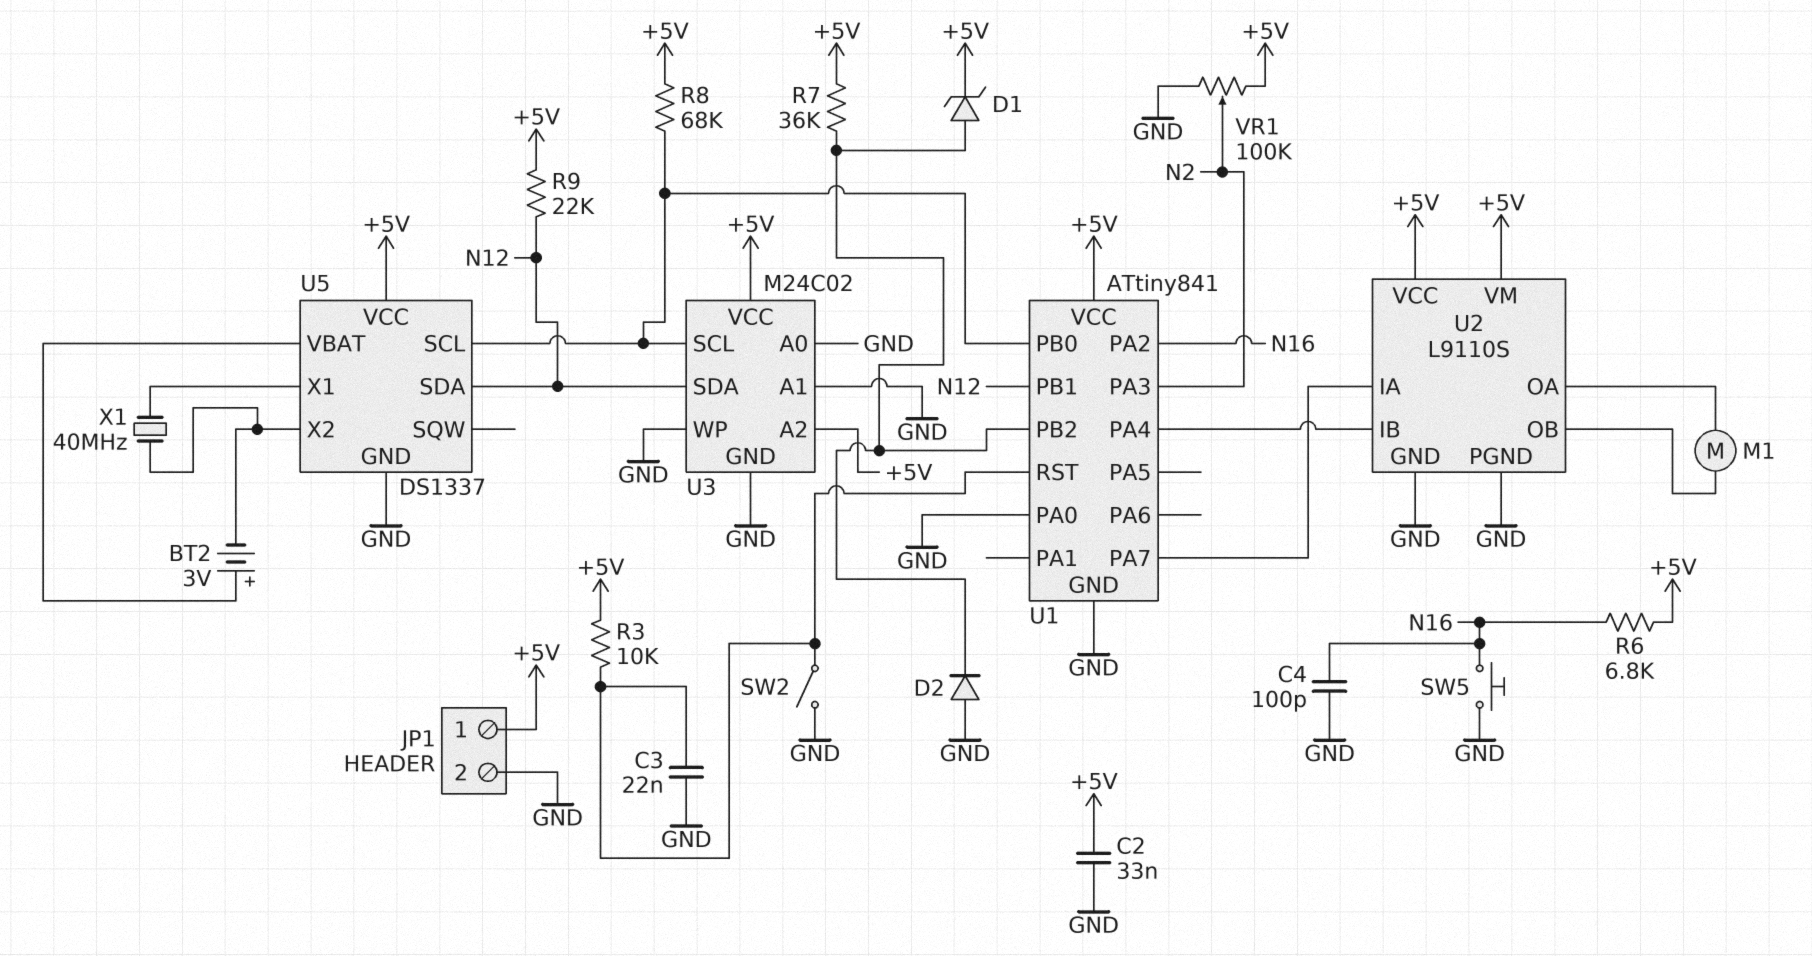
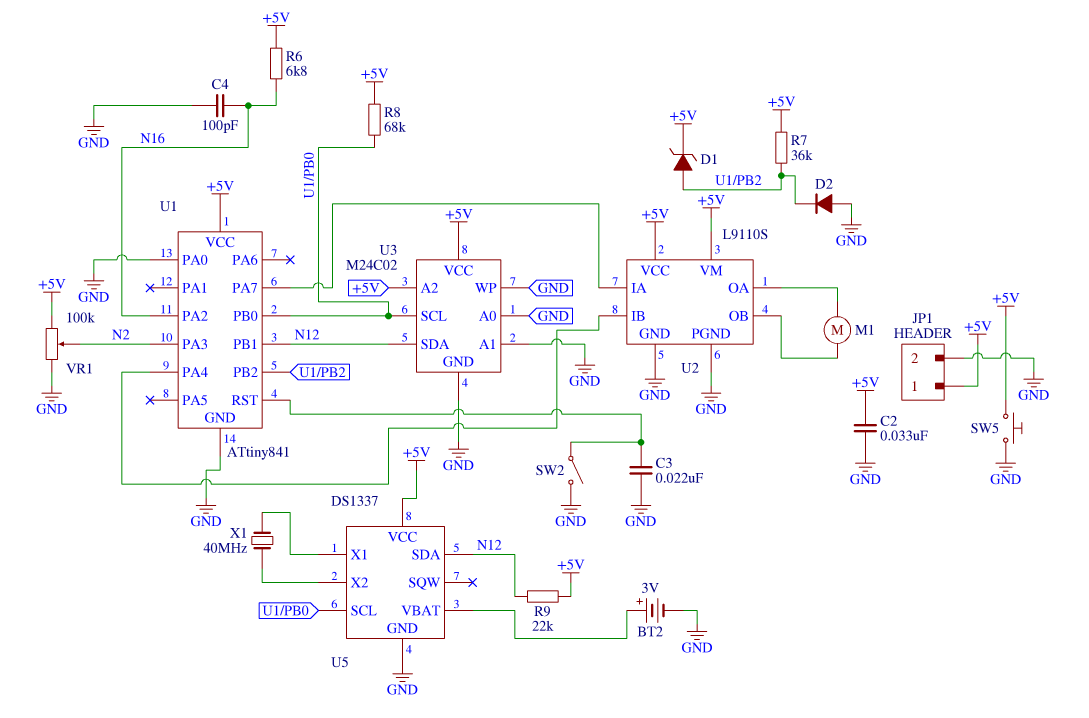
BT2: 3V (plus U5/VBAT, minus U5/X2) -> 3V (plus U5/VBAT, minus GND)
R3: 10k (+5V, U1/RST) -> none
SW5: button (GND, N16) -> button (+5V, GND)

